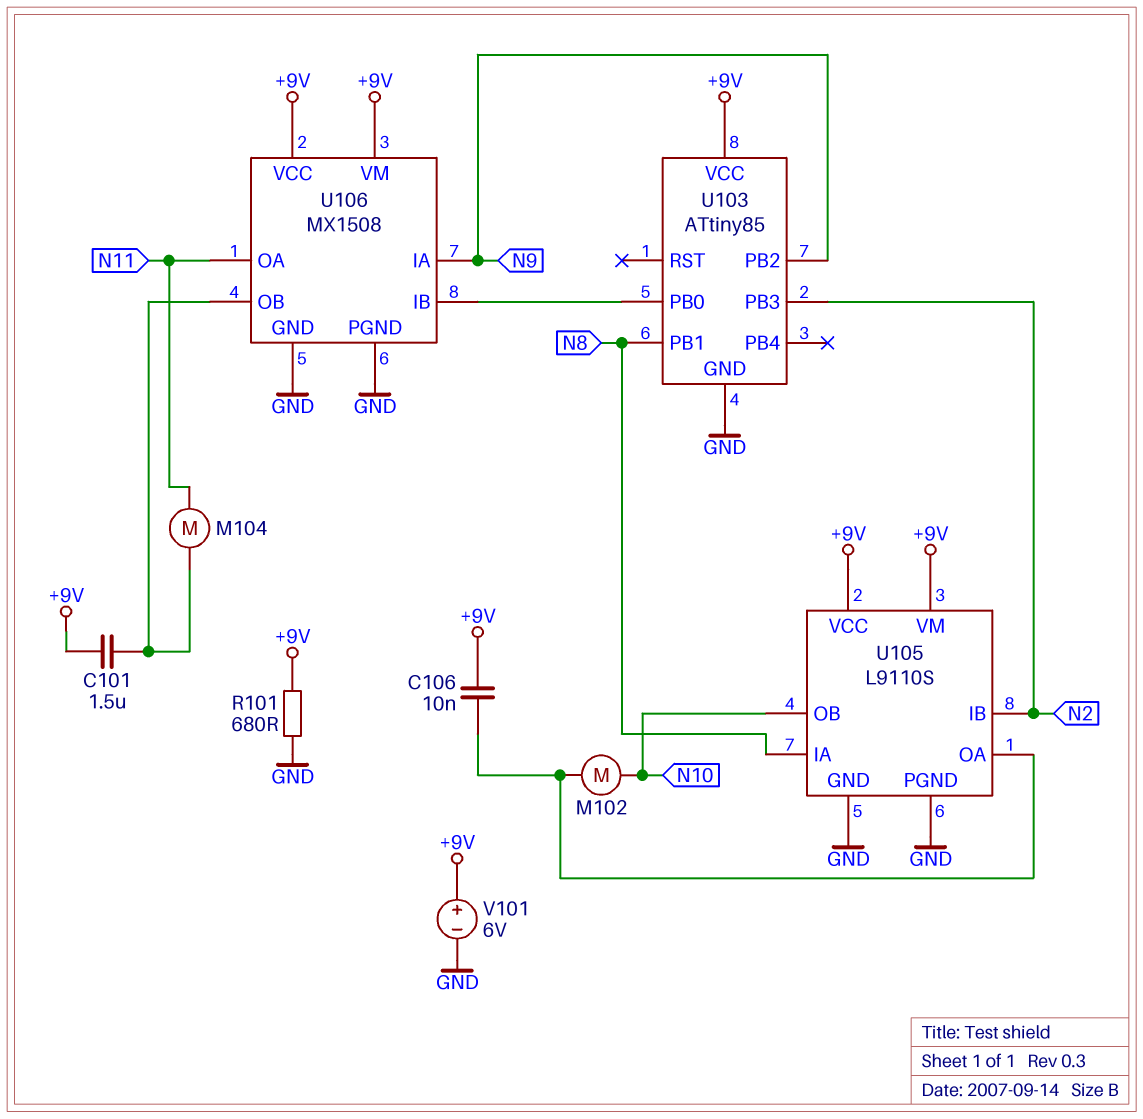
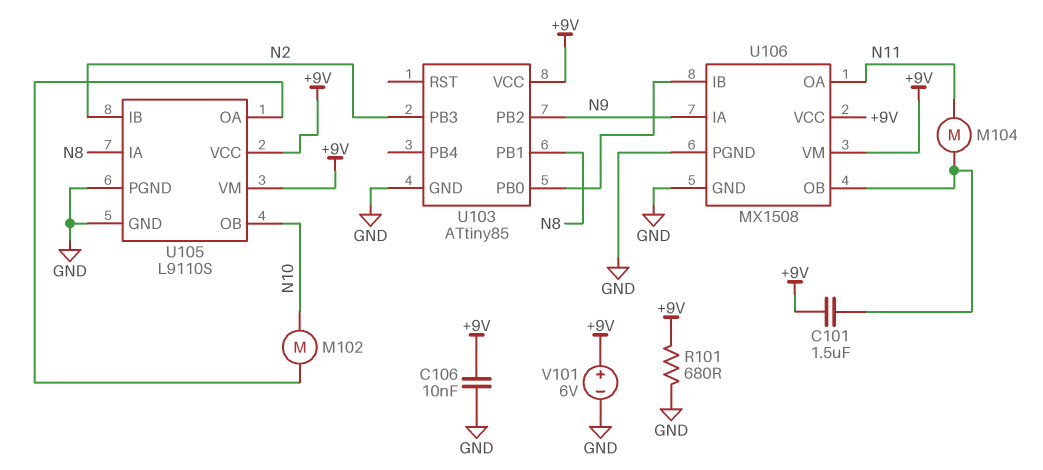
C106: 10nF (+9V, U105/OA) -> 10nF (+9V, GND)

